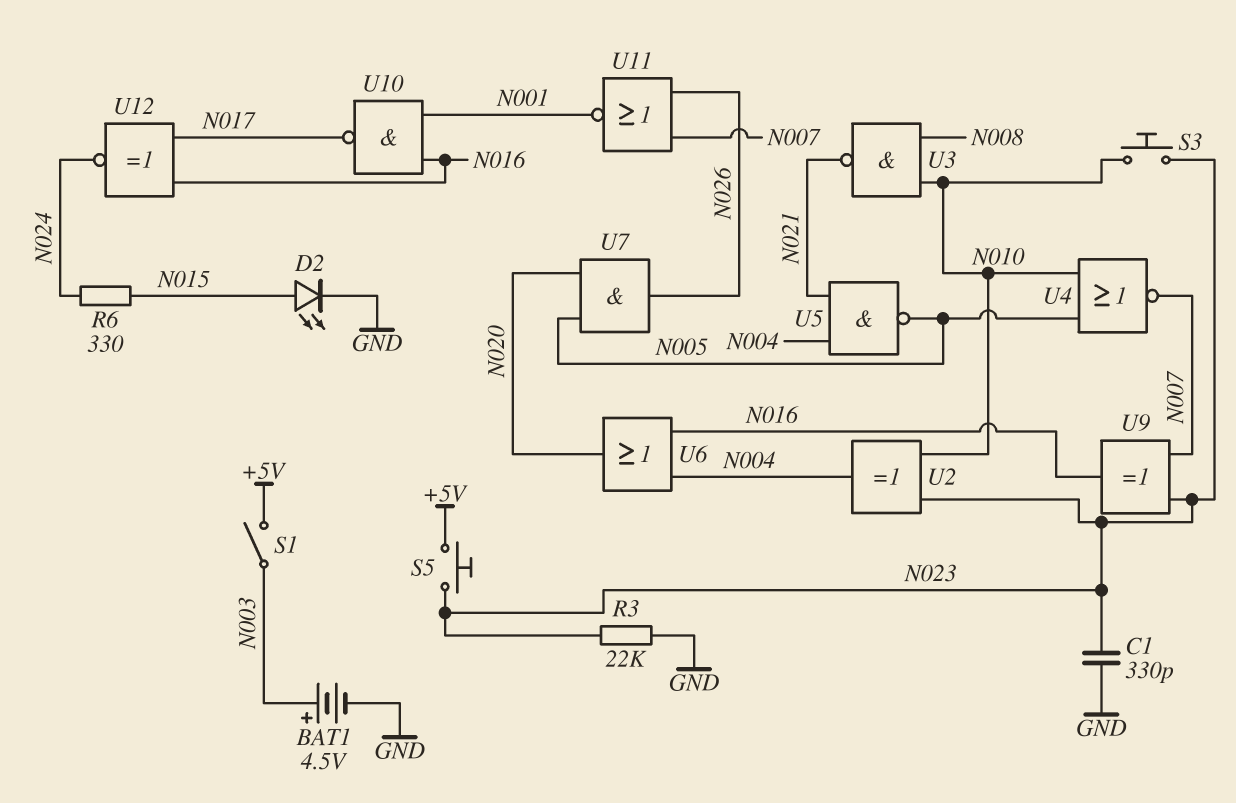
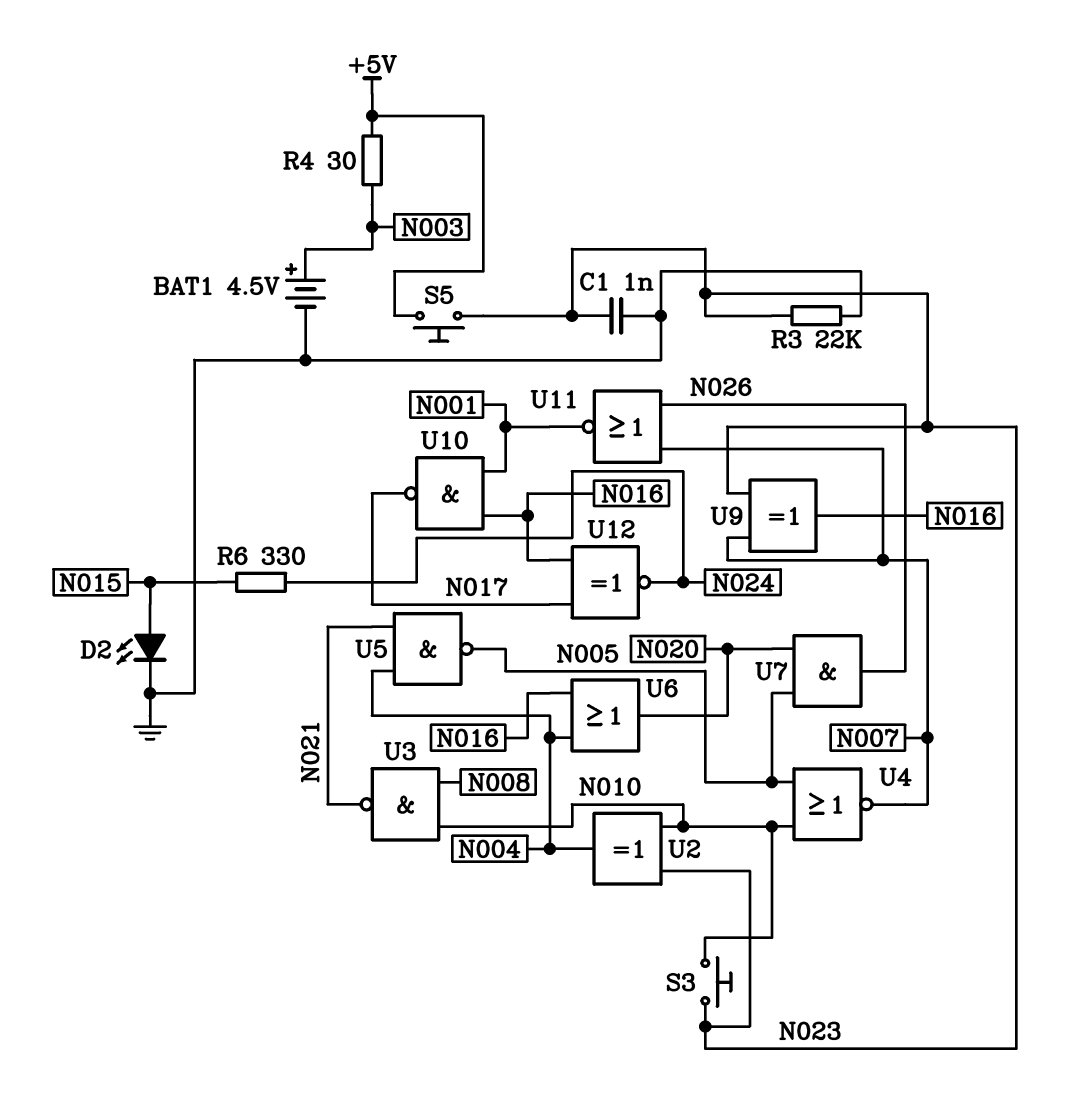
C1: 330pF (GND, N023) -> 1nF (GND, N023)
R4: none -> 30 (+5V, N003)
S1: switch (+5V, N003) -> none

